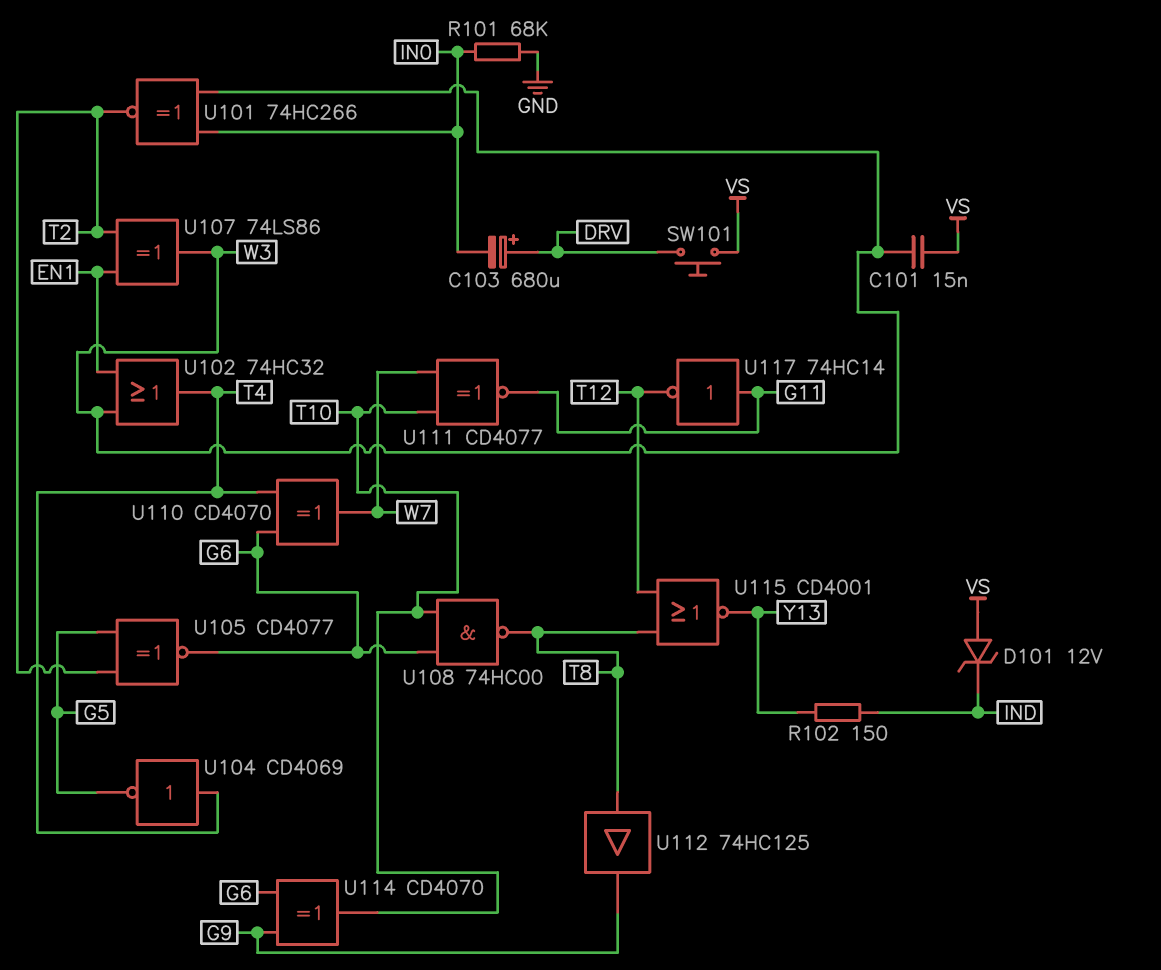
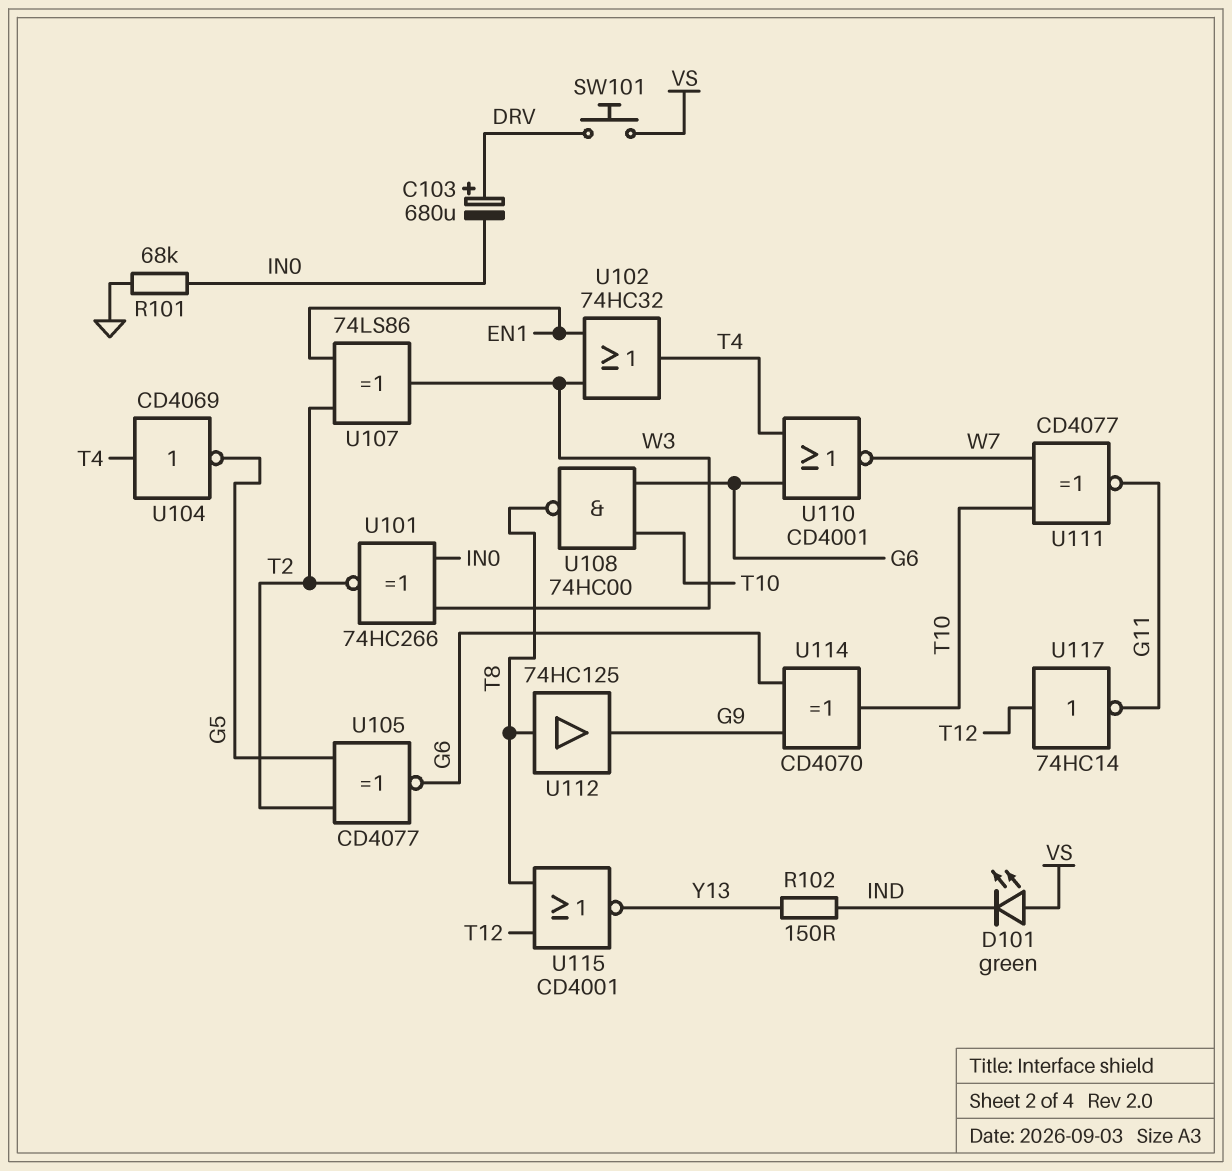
C101: 15nF (VS, W3) -> none
D101: zener 12V (A VS, K IND) -> LED green (A VS, K IND)
U110: XOR CD4070 (in G6, in T4, out W7) -> NOR CD4001 (in G6, in T4, out W7)
U117: NOT 74HC14 (in G11, out T12) -> NOT 74HC14 (in T12, out G11)

